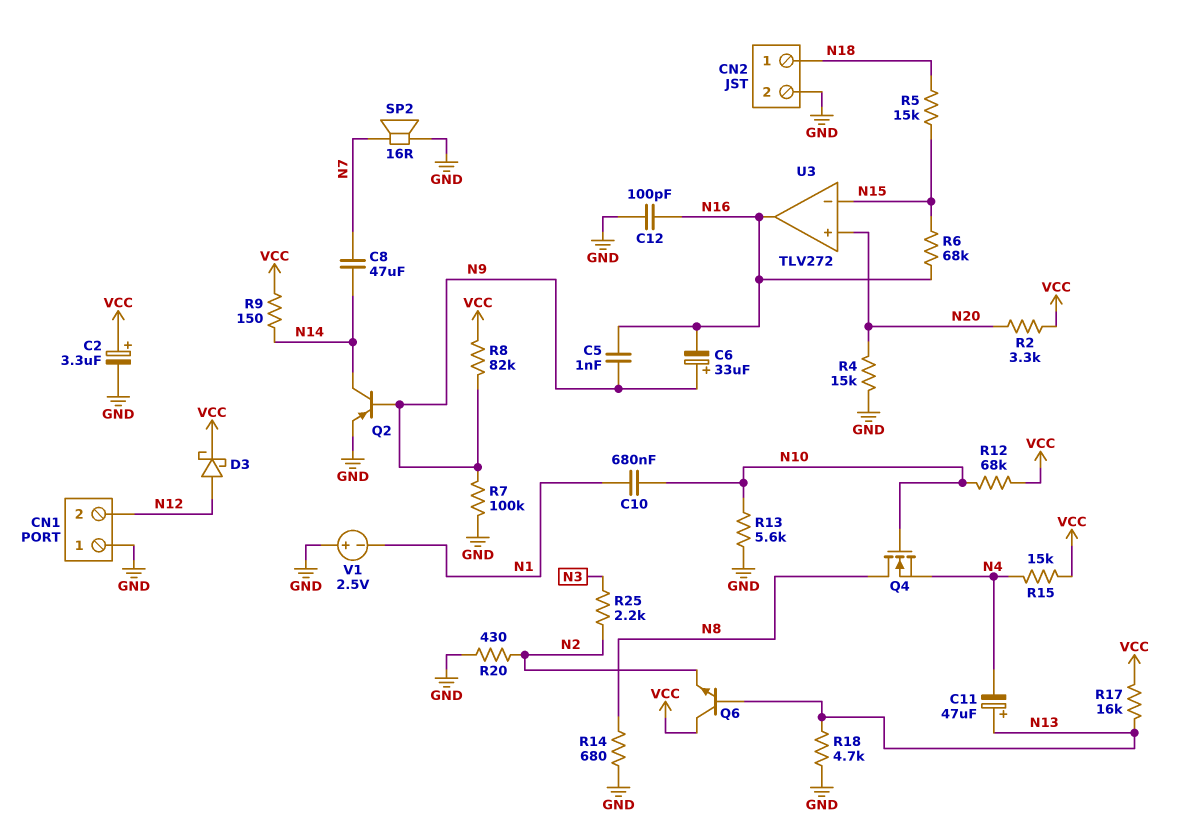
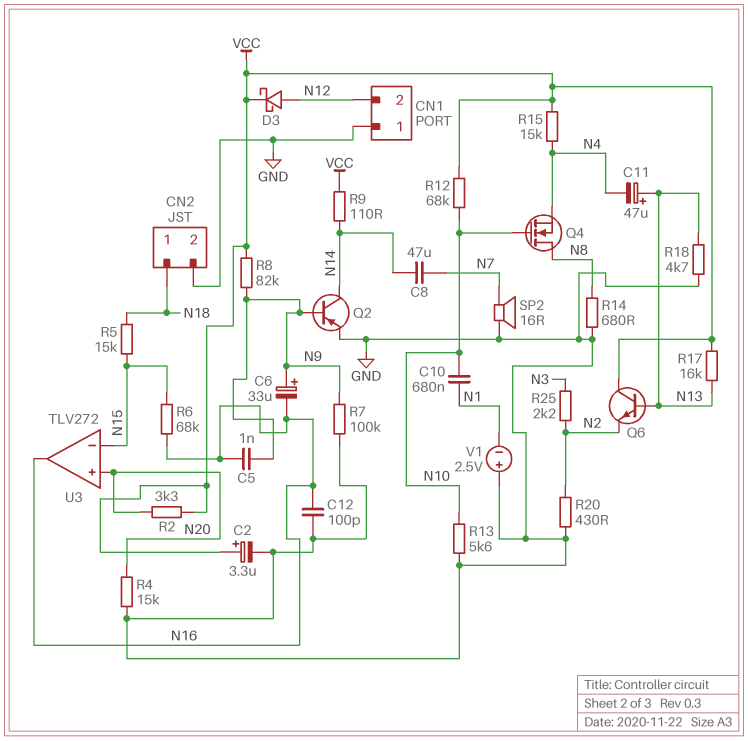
R9: 150 (N14, VCC) -> 110 (N14, VCC)

